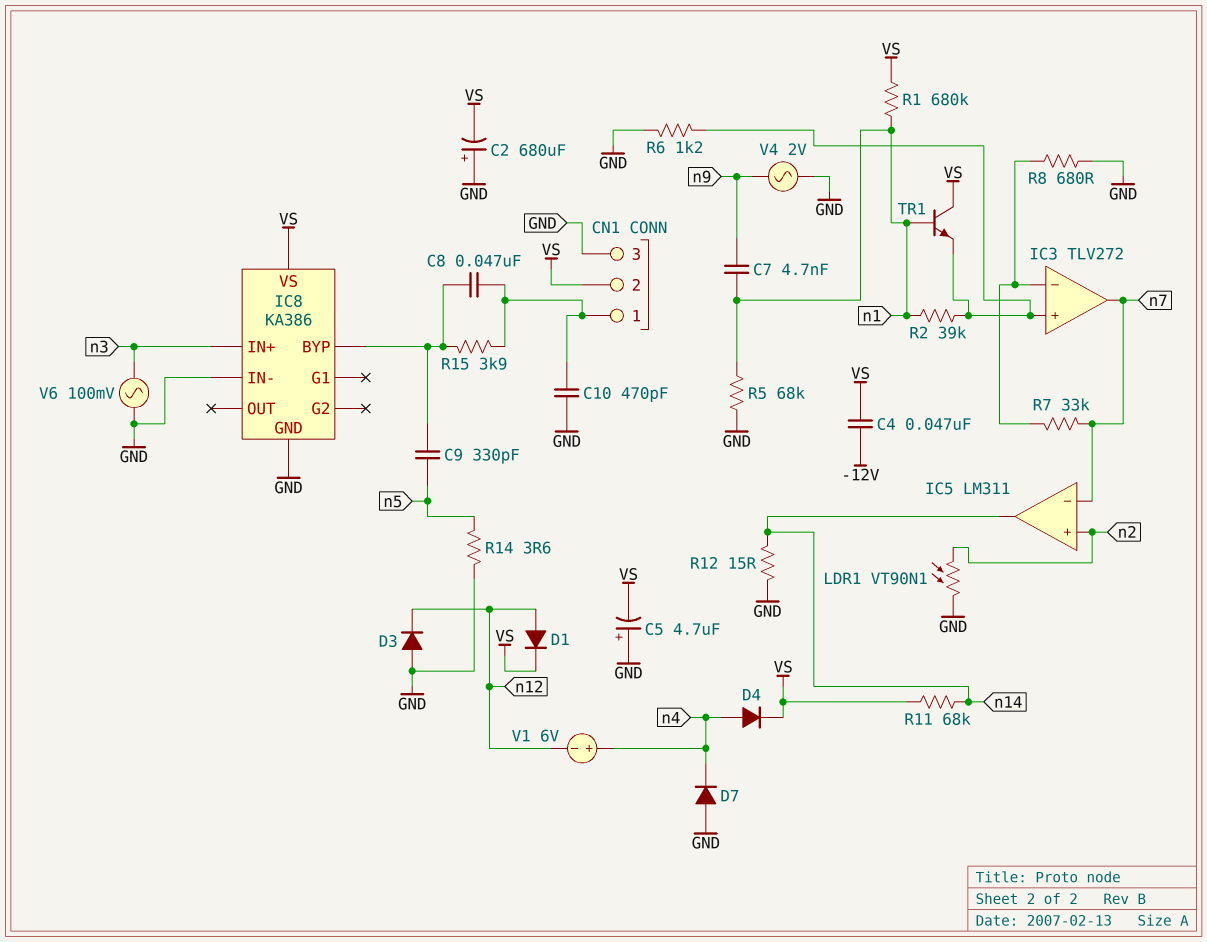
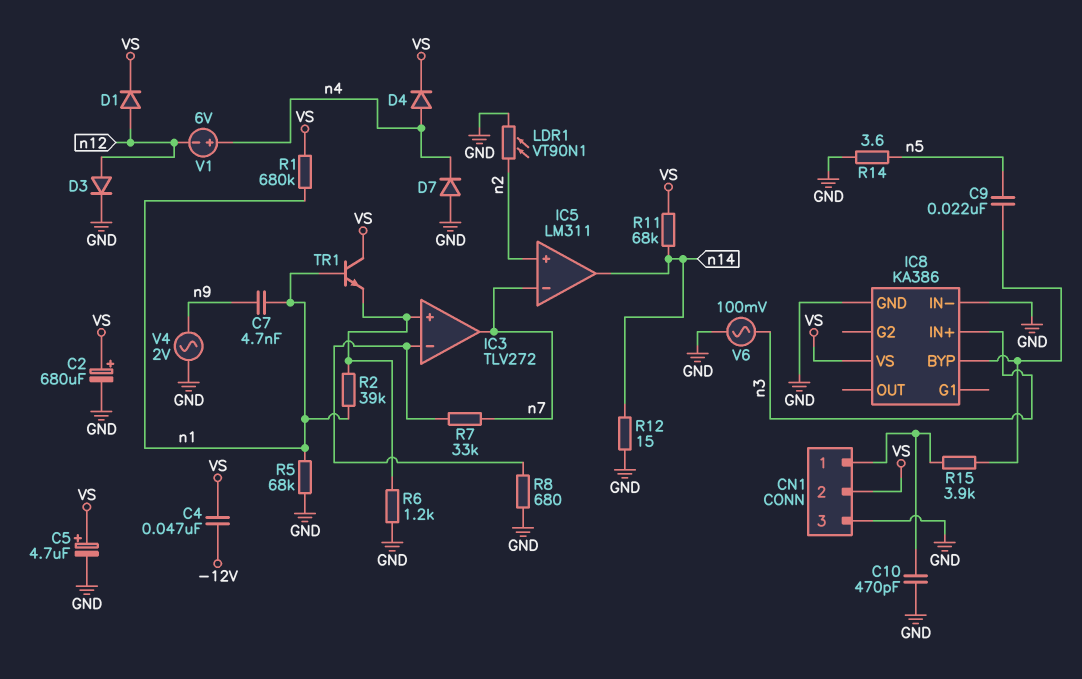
C2: 680uF (plus GND, minus VS) -> 680uF (plus VS, minus GND)
C5: 4.7uF (plus GND, minus VS) -> 4.7uF (plus VS, minus GND)
C8: 47nF (CN1/1, IC8/BYP) -> none
C9: 330pF (IC8/BYP, n5) -> 22nF (IC8/BYP, n5)
D3: diode (A GND, K n12) -> diode (A n12, K GND)

